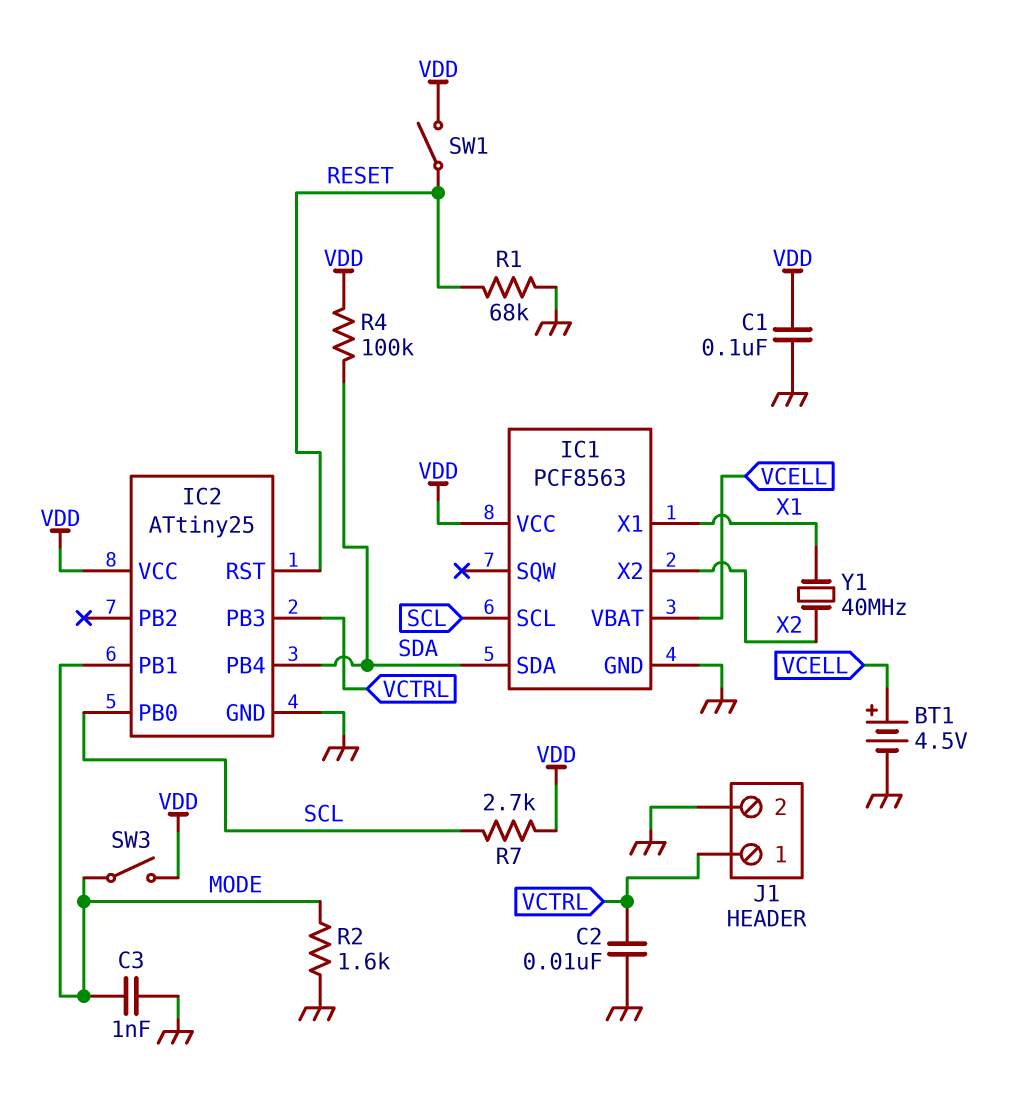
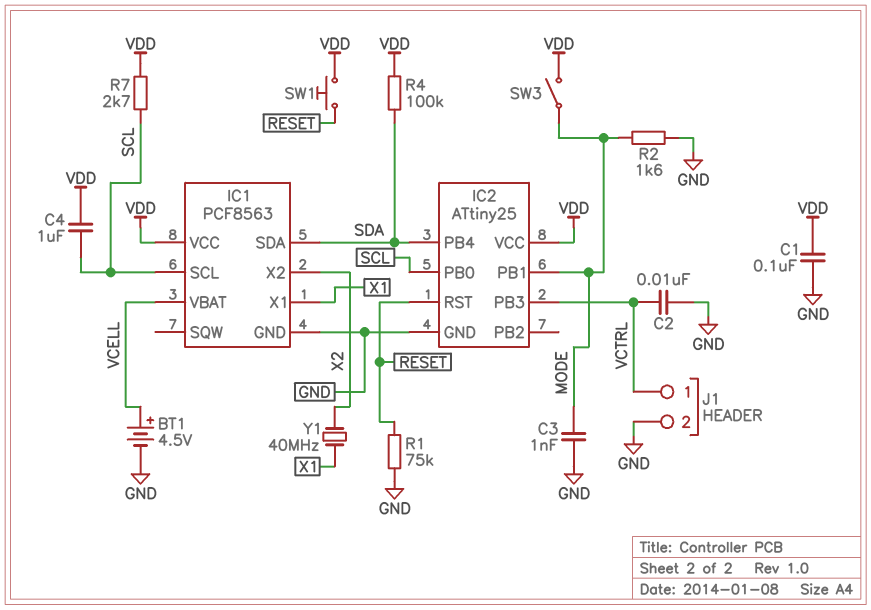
C4: none -> 1uF (SCL, VDD)
R1: 68k (GND, RESET) -> 75k (GND, RESET)
SW1: switch (RESET, VDD) -> button (RESET, VDD)

